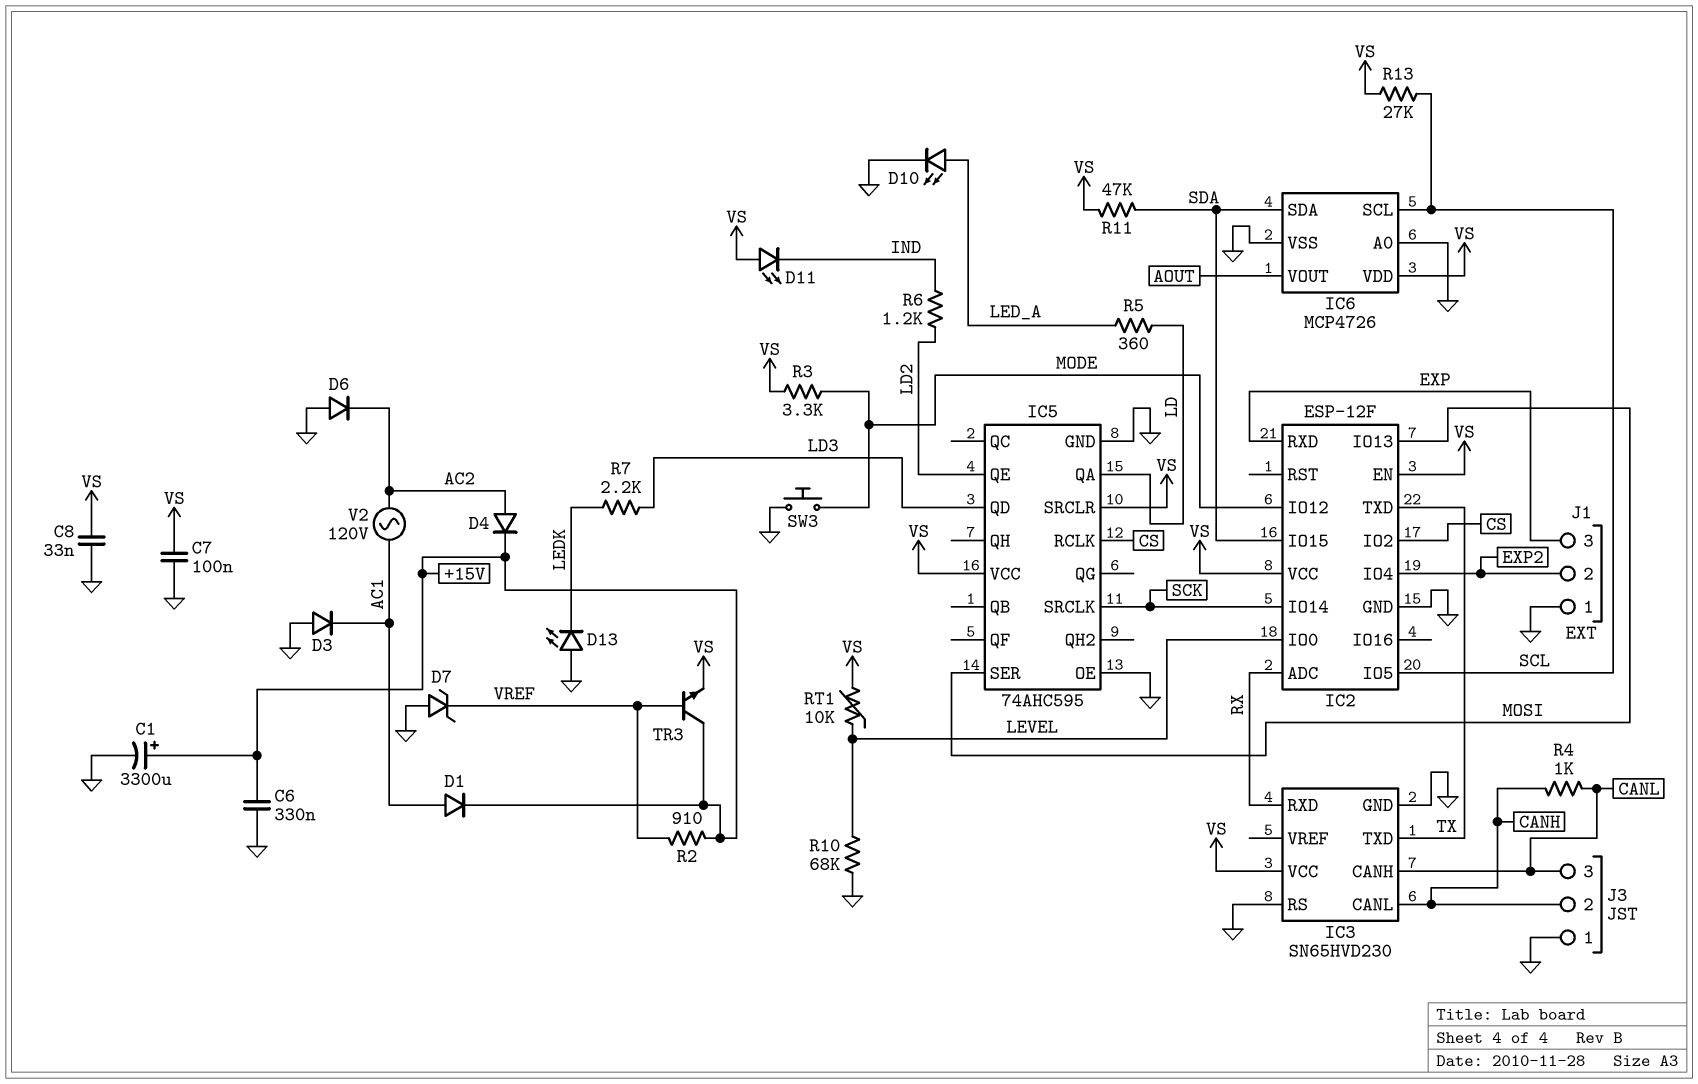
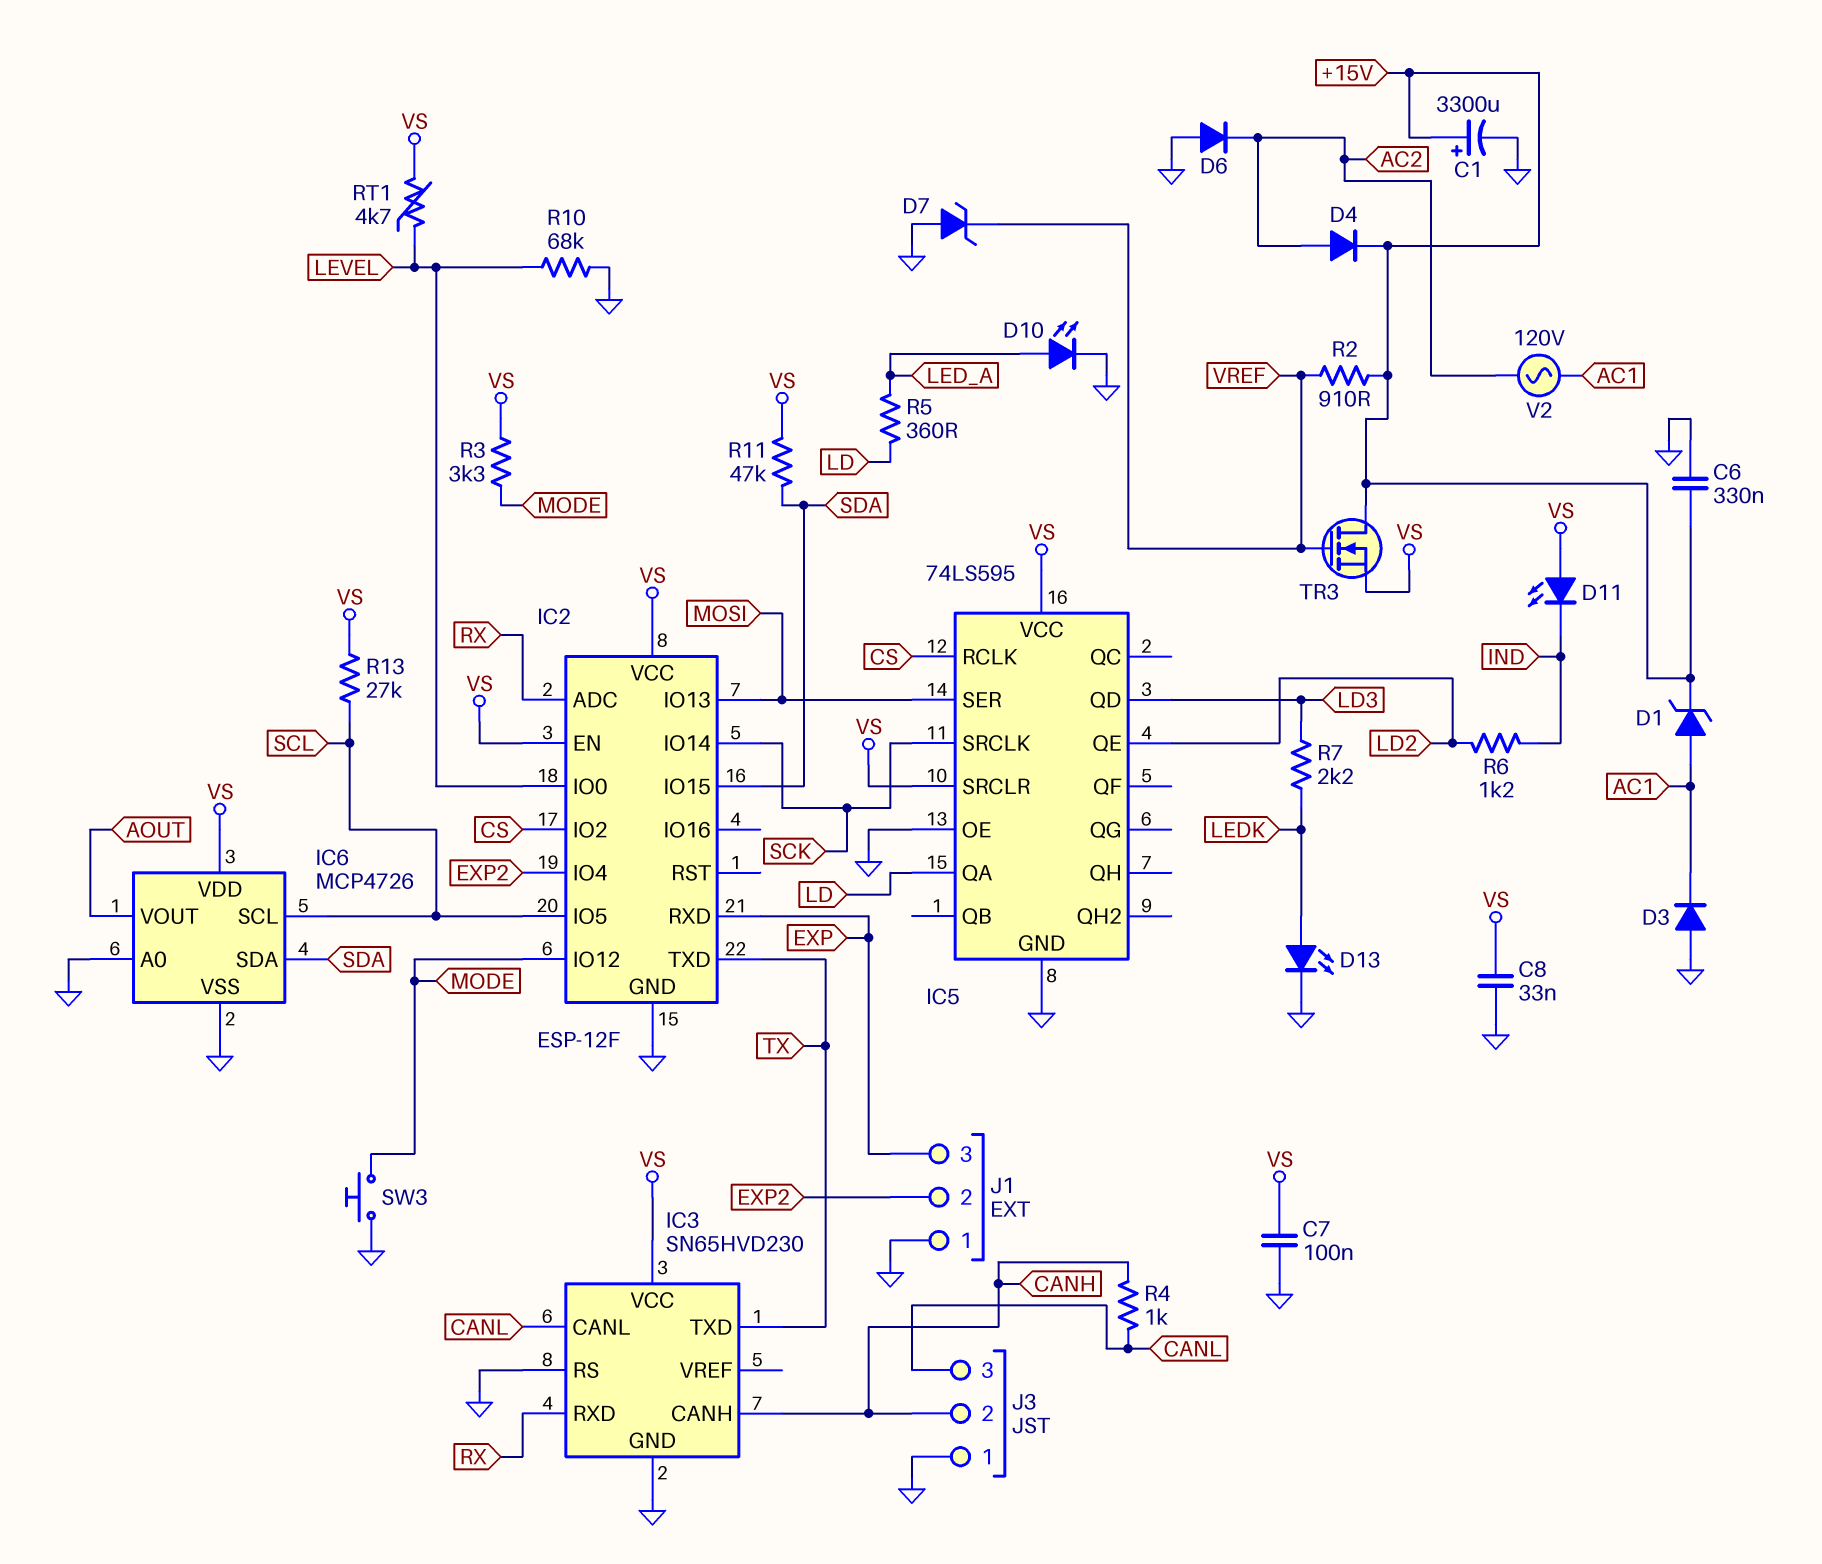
D1: diode (A AC1, K +15V) -> zener (A AC1, K +15V)
D13: LED (A GND, K LEDK) -> LED (A LEDK, K GND)
IC3 pin CANH: CANL -> CANH
IC3 pin CANL: CANH -> CANL
IC5: 74AHC595 -> 74LS595
RT1: 10k (LEVEL, VS) -> 4.7k (LEVEL, VS)
TR3: NPN (B VREF, C +15V, E VS) -> NMOS (G VREF, D +15V, S VS)

